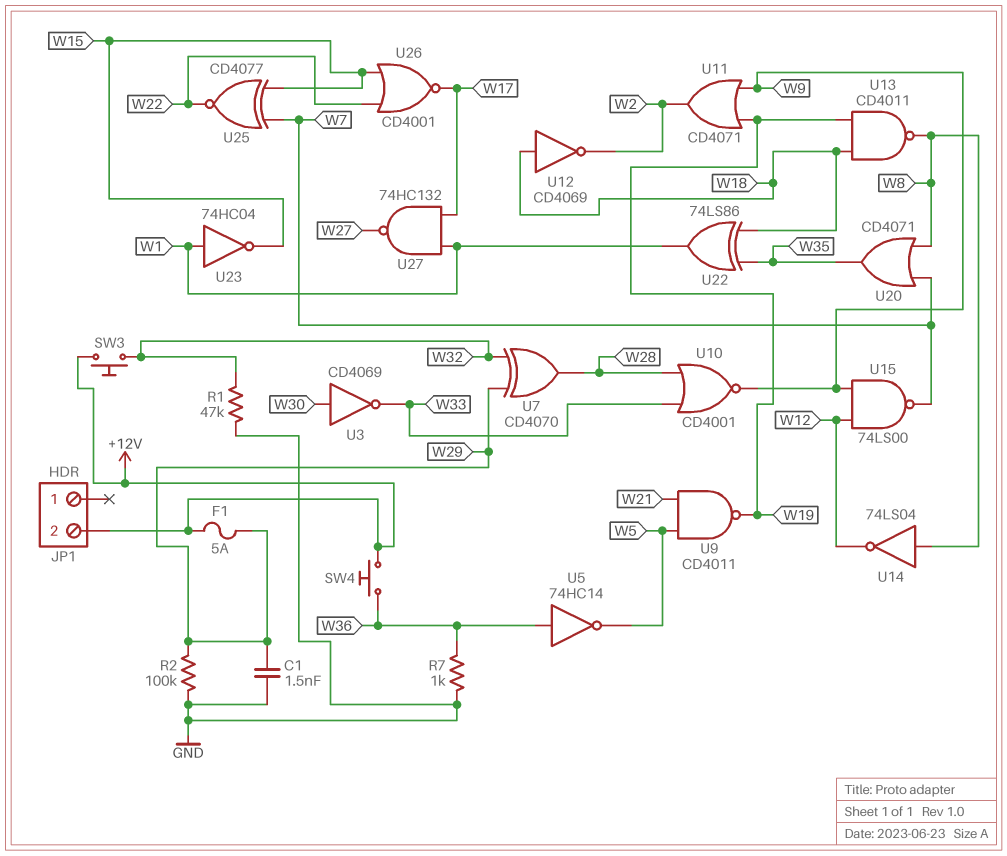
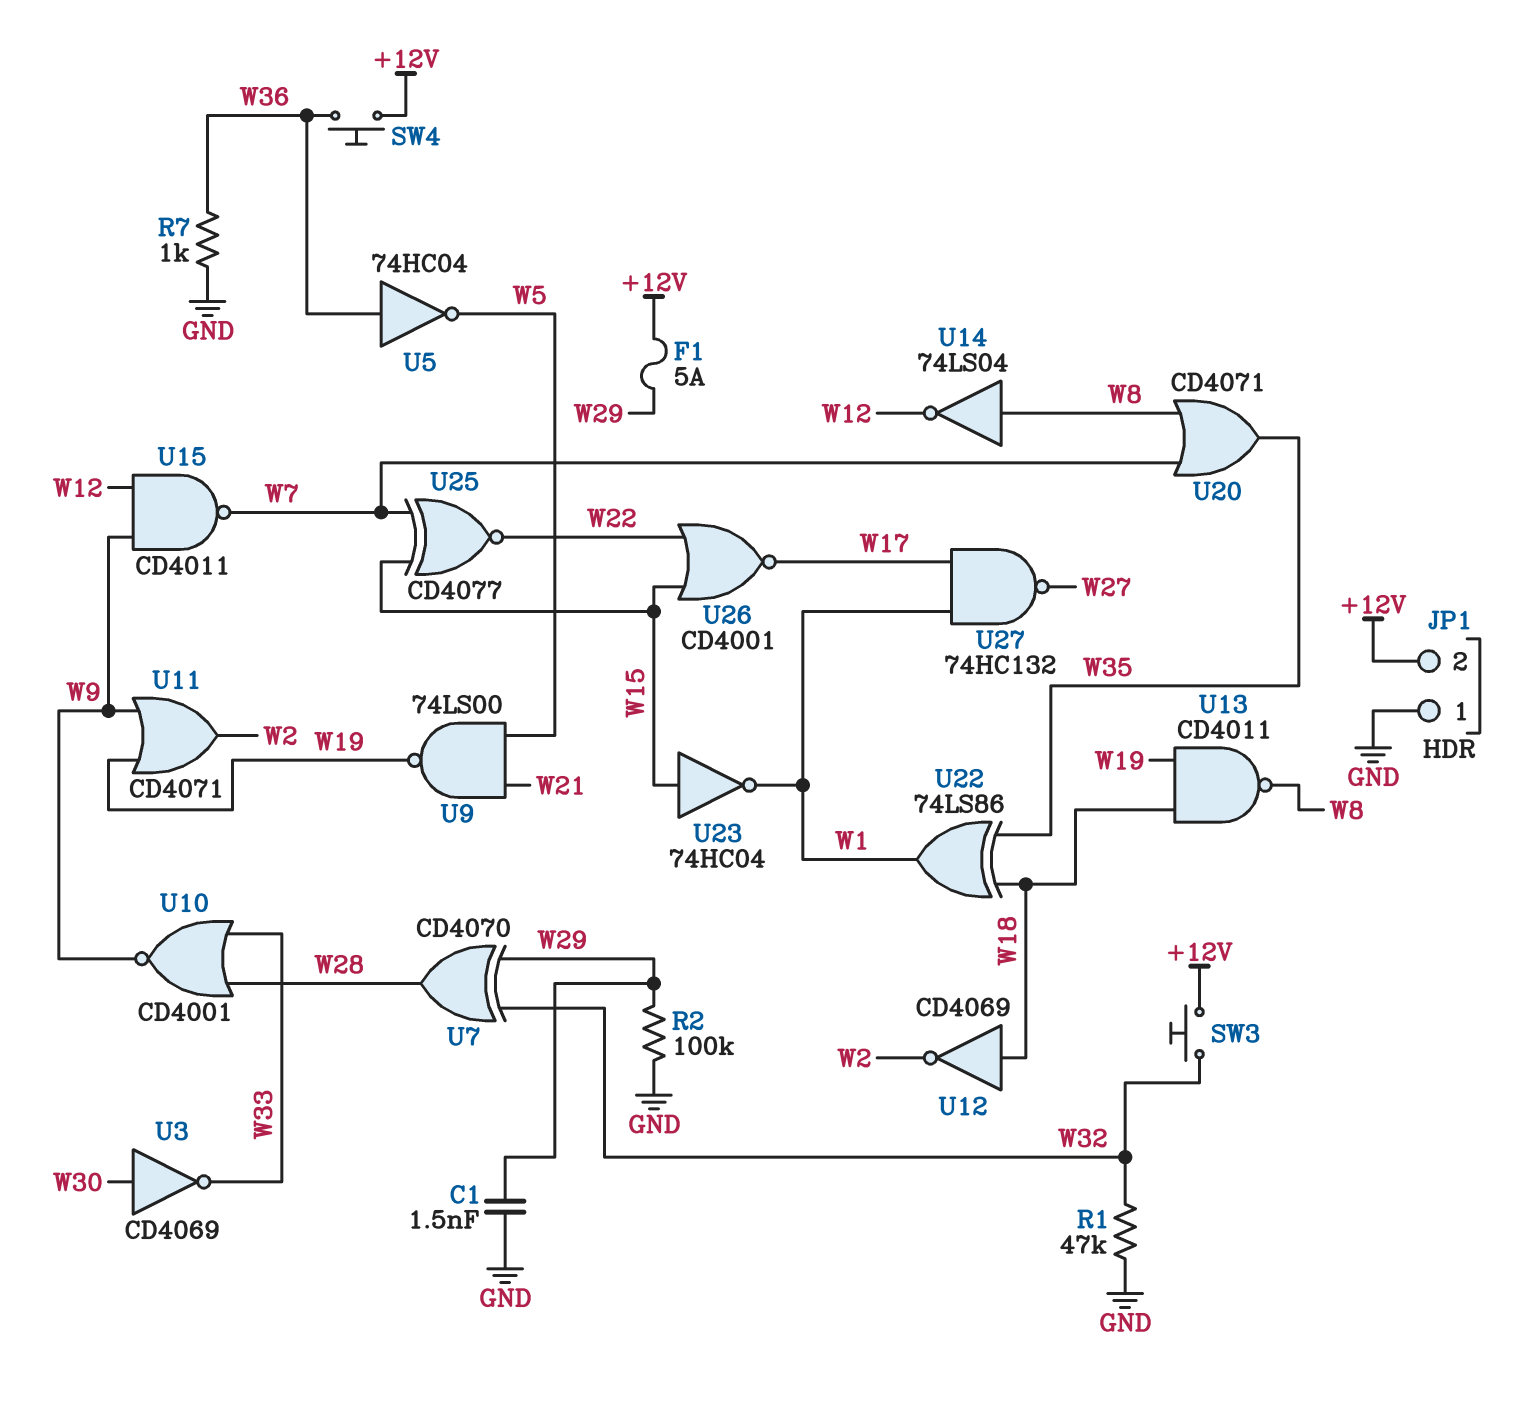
JP1 pin 1: none -> GND
U5: NOT 74HC14 (in W36, out W5) -> NOT 74HC04 (in W36, out W5)
U9: NAND CD4011 (in W5, in W21, out W19) -> NAND 74LS00 (in W5, in W21, out W19)
U15: NAND 74LS00 (in W9, in W12, out W7) -> NAND CD4011 (in W9, in W12, out W7)
U23: NOT 74HC04 (in W1, out W15) -> NOT 74HC04 (in W15, out W1)

